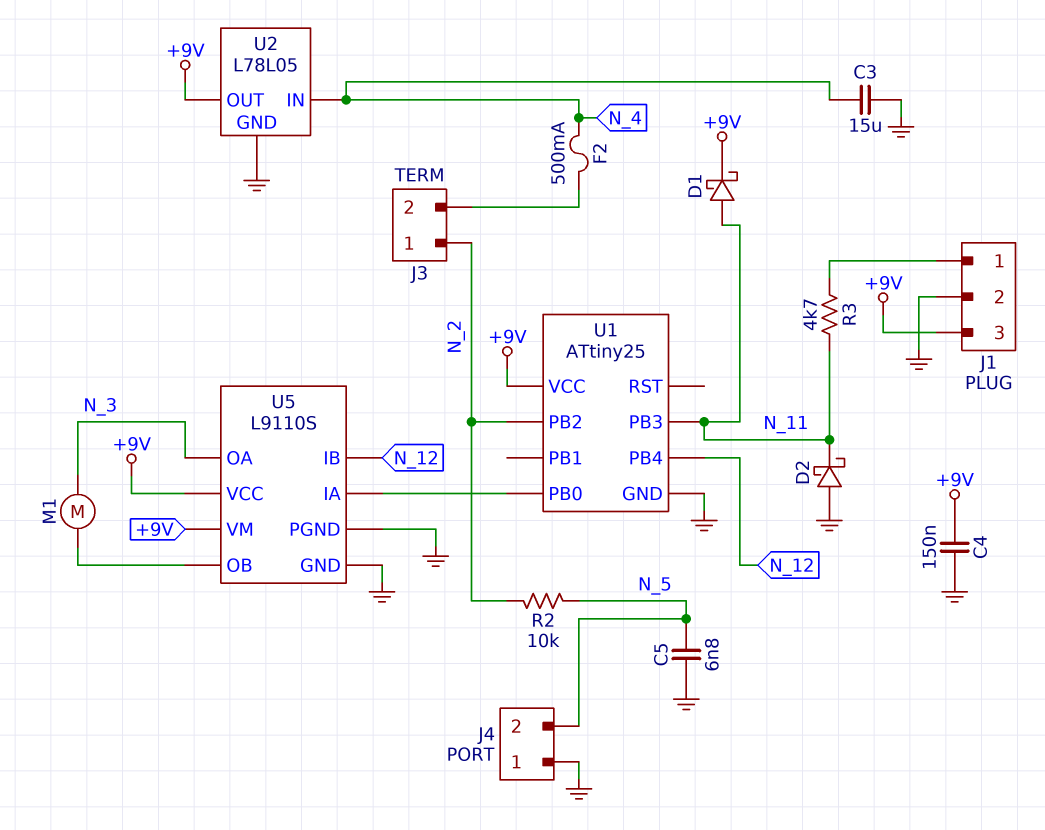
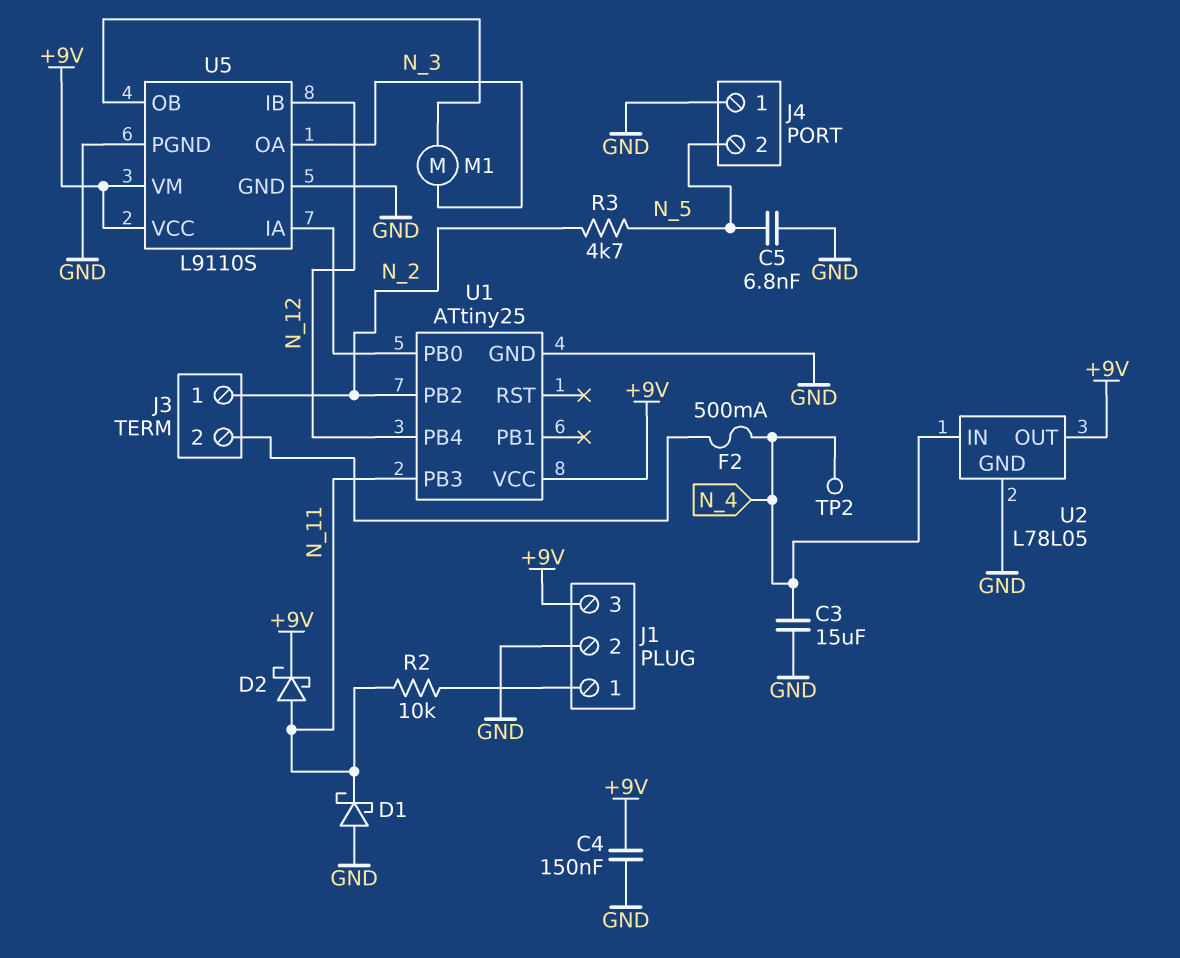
D1: schottky (A N_11, K +9V) -> schottky (A GND, K N_11)
D2: schottky (A GND, K N_11) -> schottky (A N_11, K +9V)
R2: 10k (N_2, N_5) -> 10k (J1/1, N_11)
R3: 4.7k (J1/1, N_11) -> 4.7k (N_2, N_5)
TP2: none -> test point (N_4)

